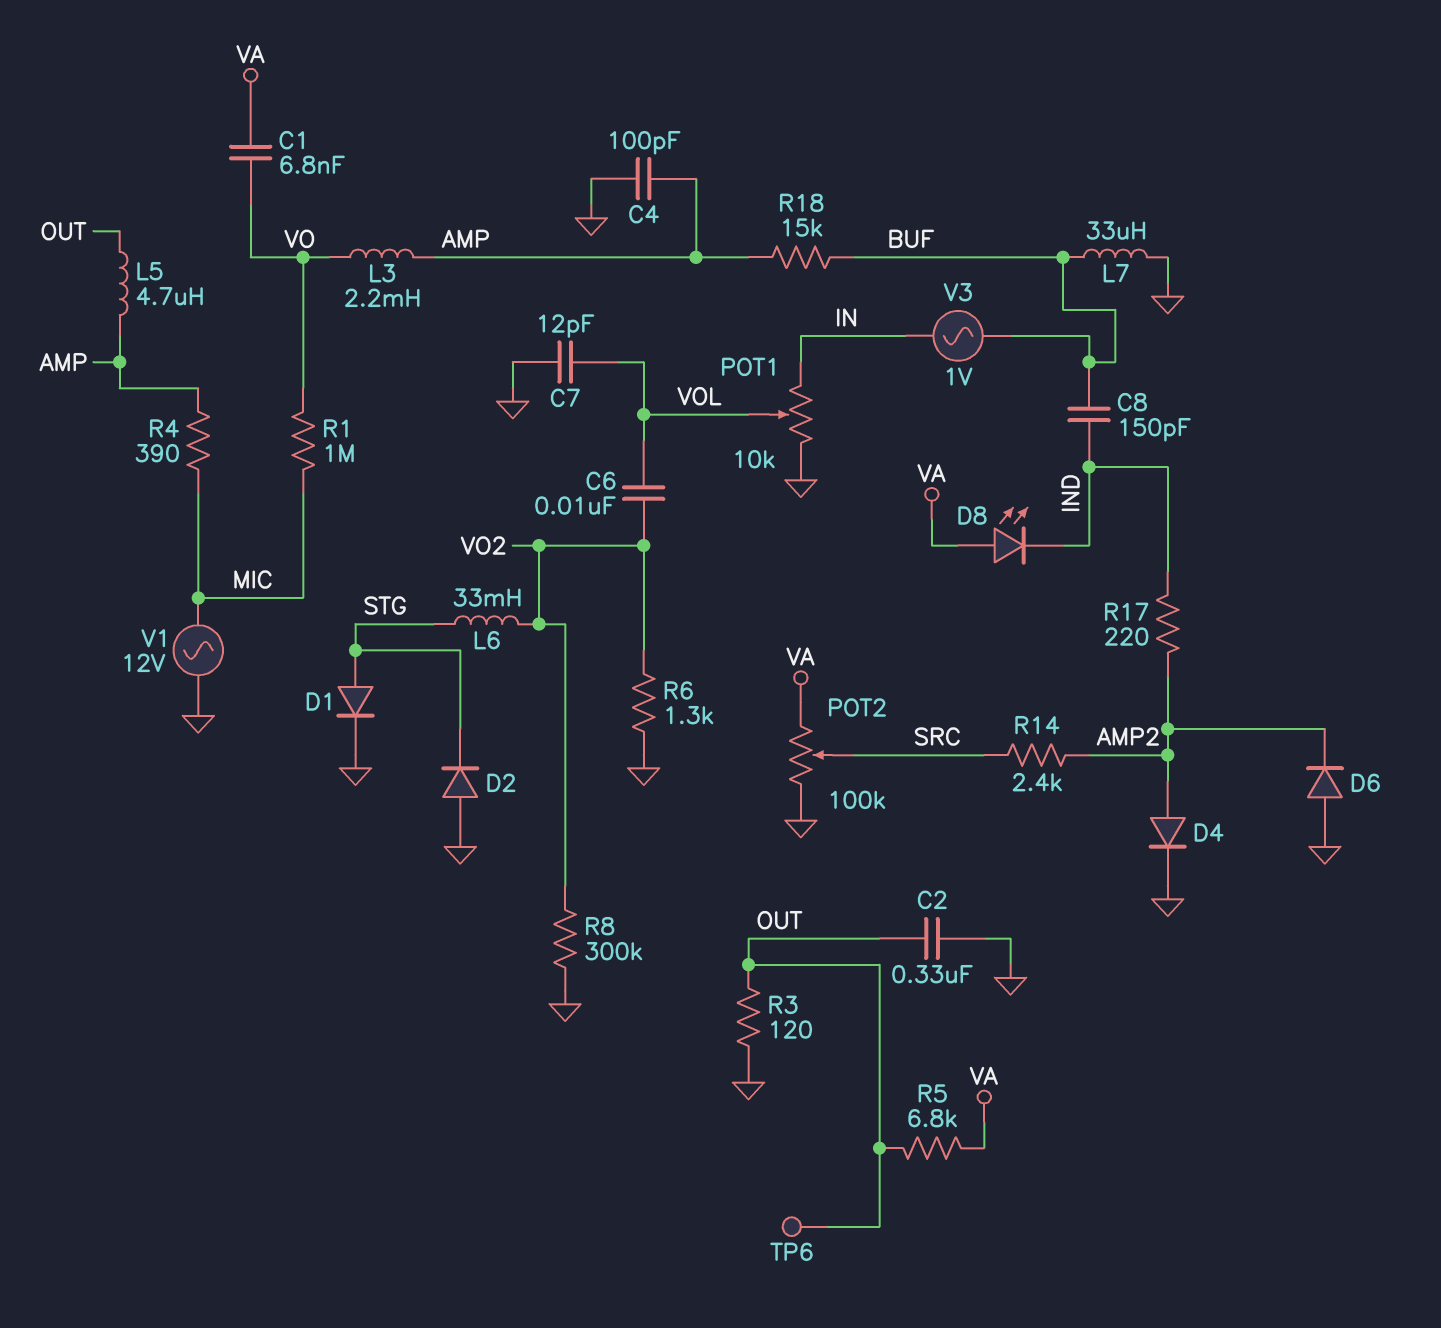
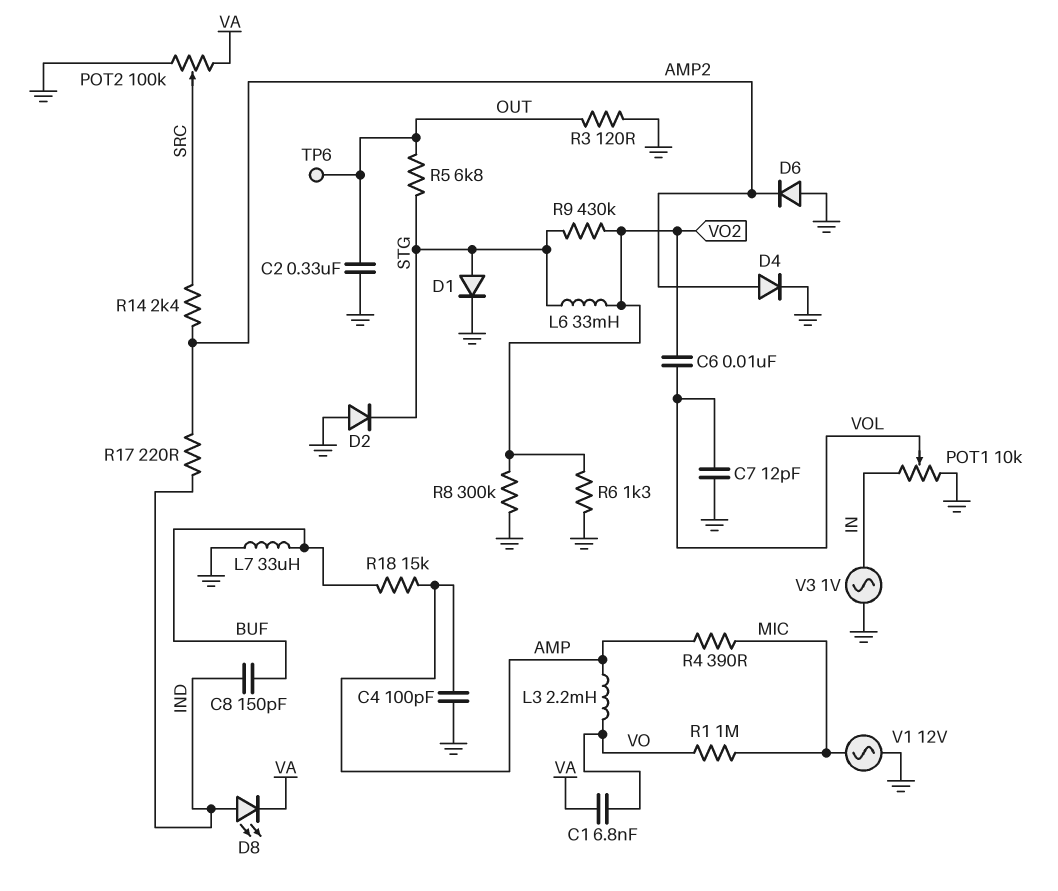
D8: LED (A VA, K IND) -> LED (A IND, K VA)
L5: 4.7uH (AMP, OUT) -> none
R5: 6.8k (OUT, VA) -> 6.8k (OUT, STG)
R9: none -> 430k (STG, VO2)
V3: AC 1V (BUF, IN) -> AC 1V (GND, IN)

